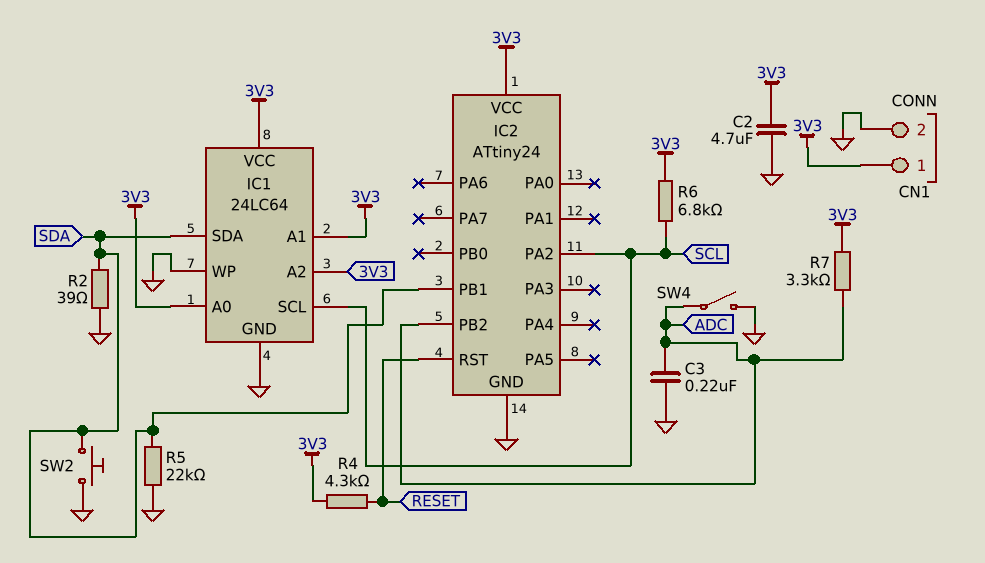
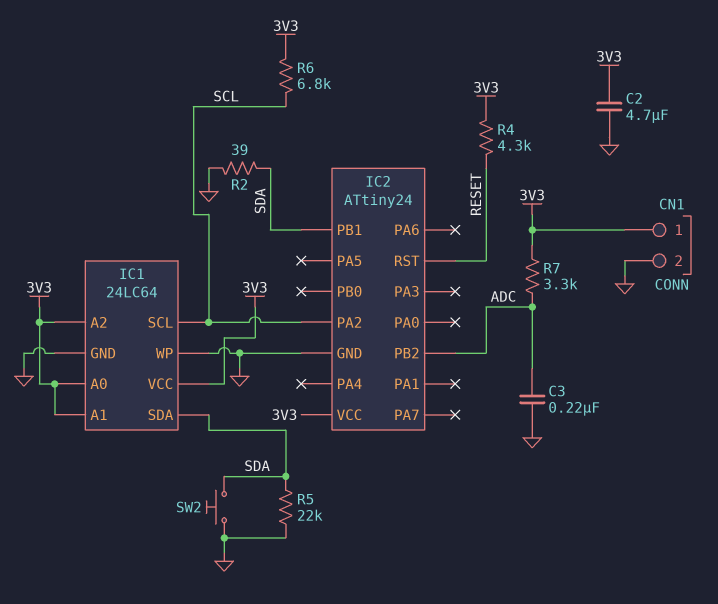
SW4: switch (ADC, GND) -> none

